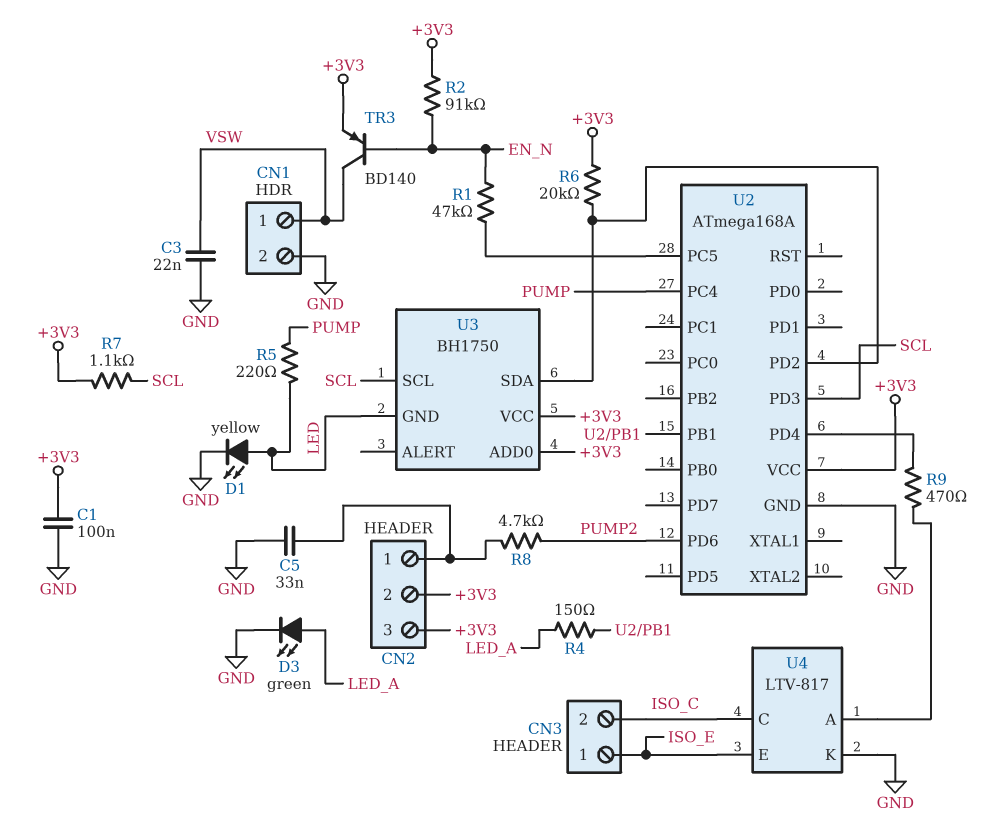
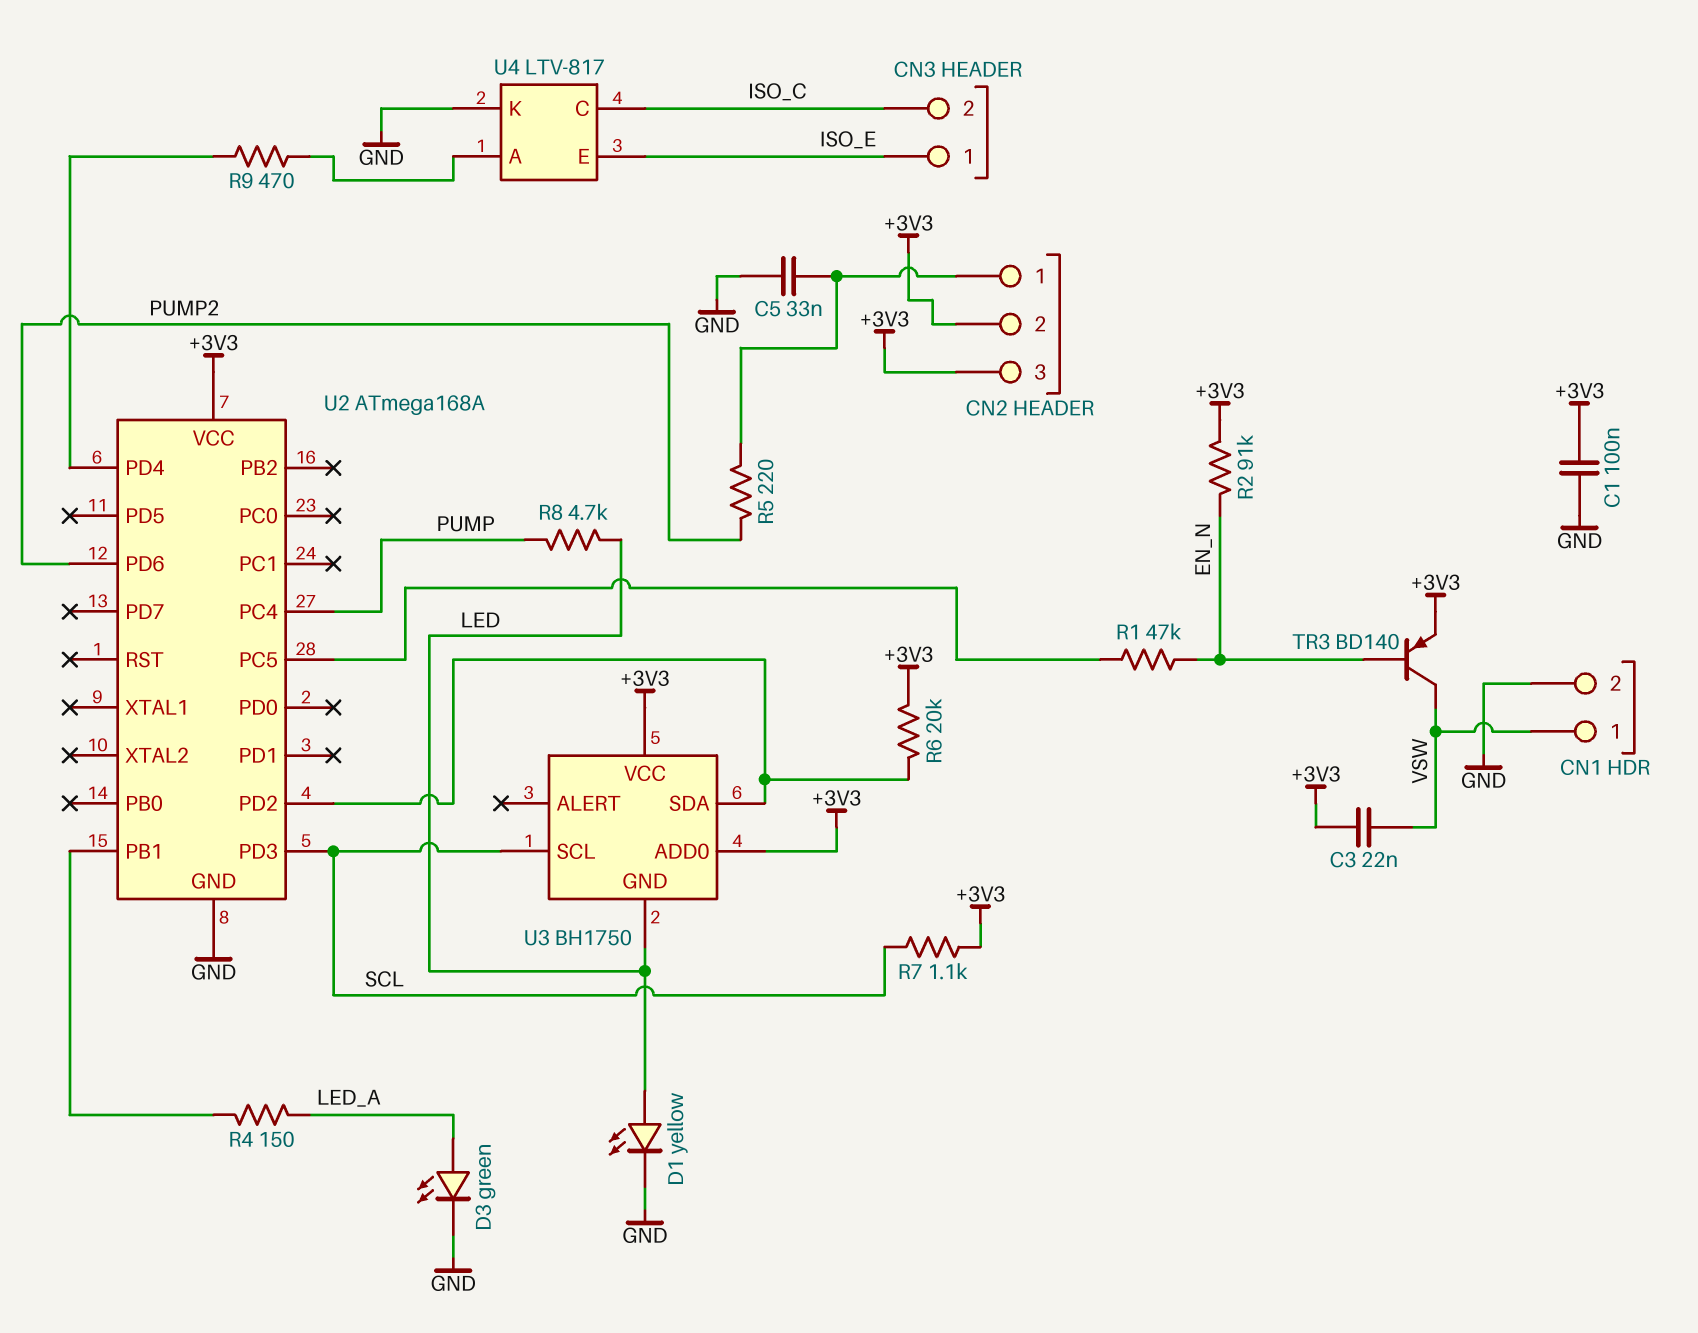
C3: 22nF (GND, VSW) -> 22nF (+3V3, VSW)
R5: 220 (LED, PUMP) -> 220 (CN2/1, PUMP2)
R8: 4.7k (CN2/1, PUMP2) -> 4.7k (LED, PUMP)

